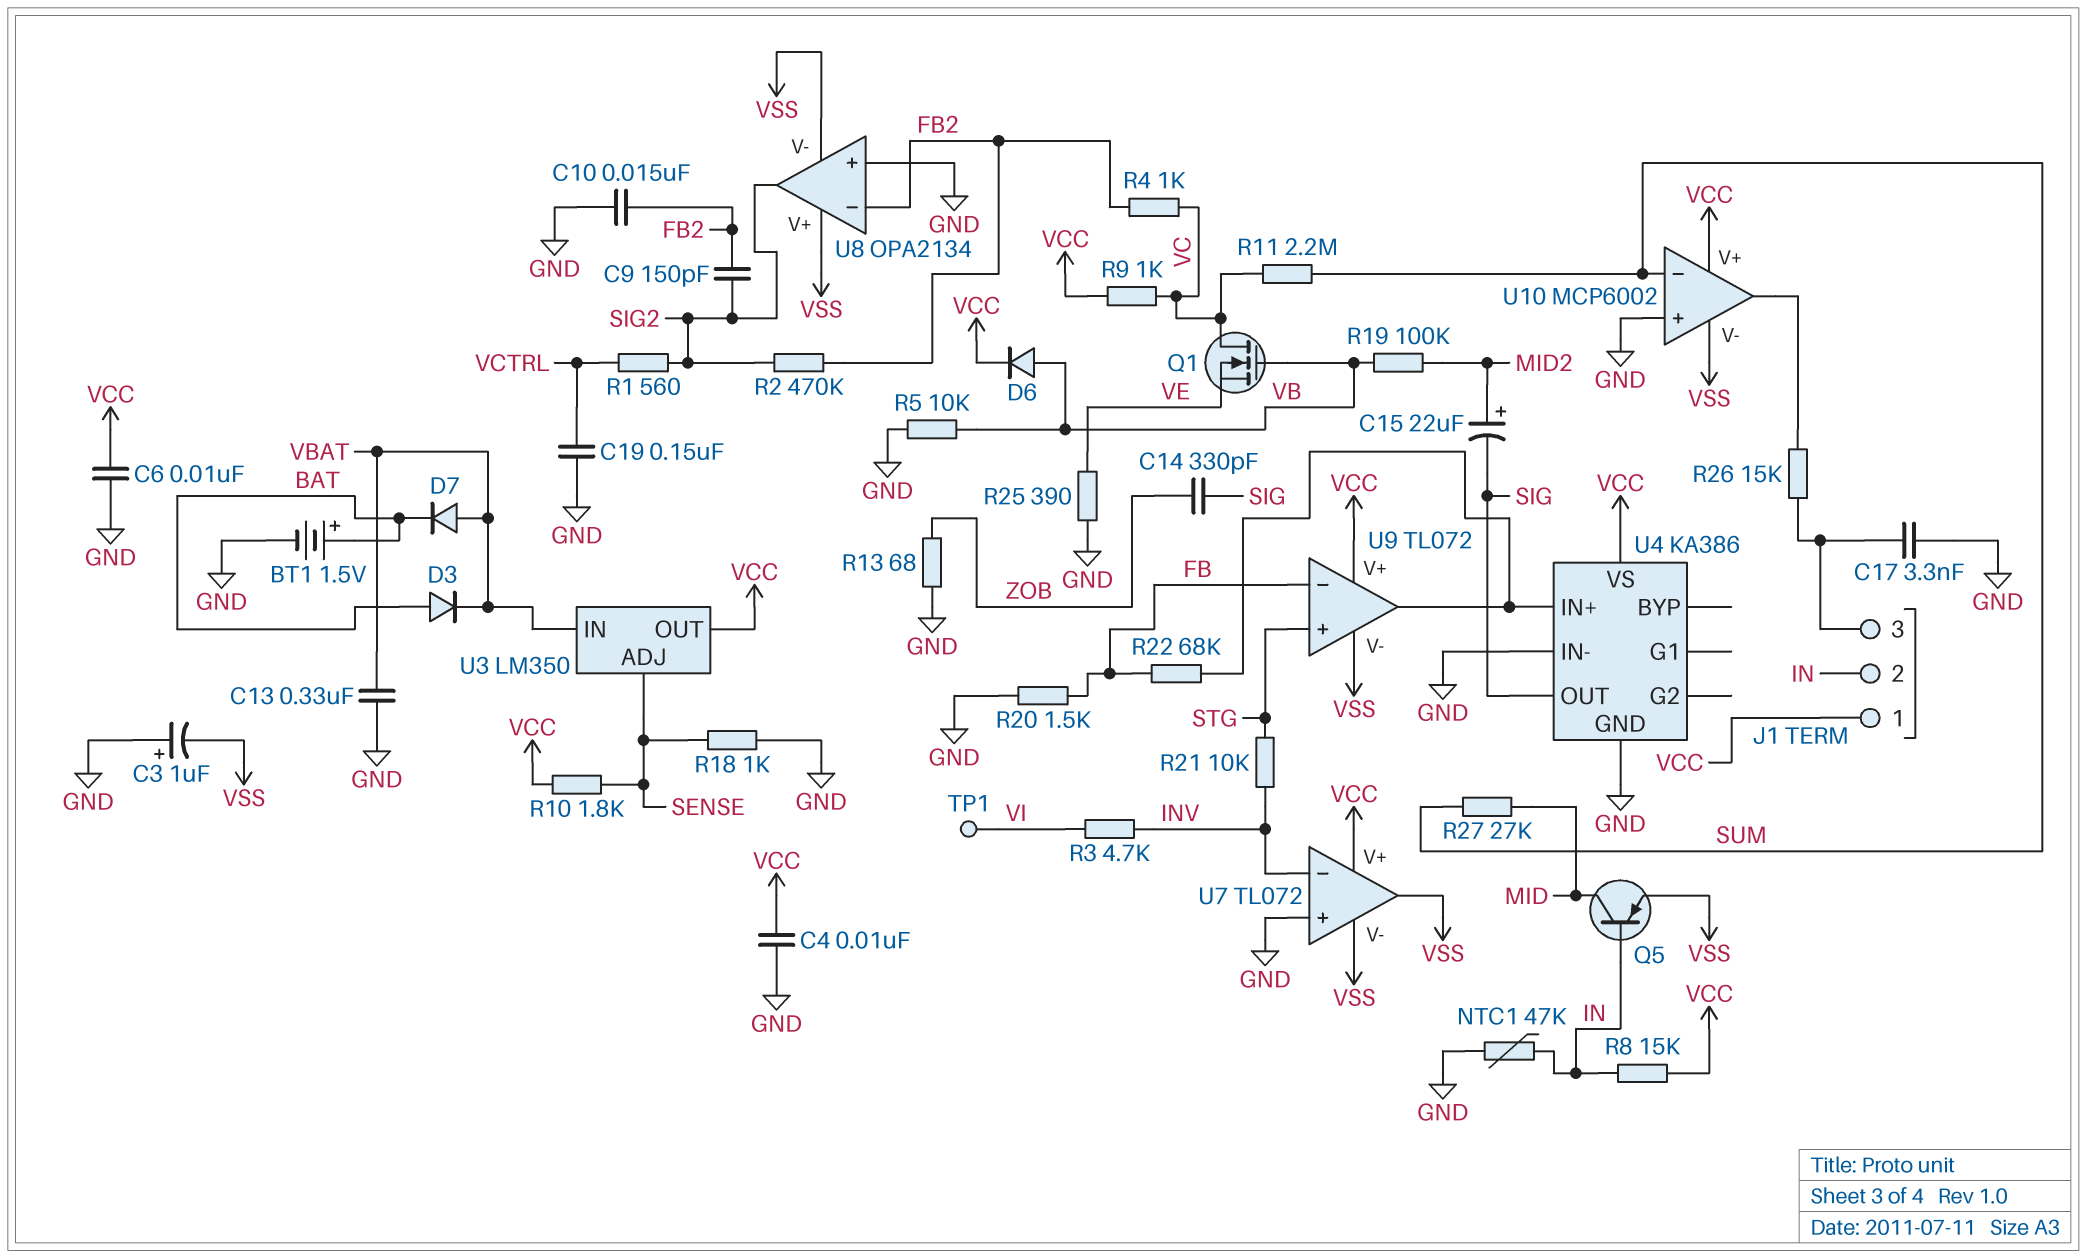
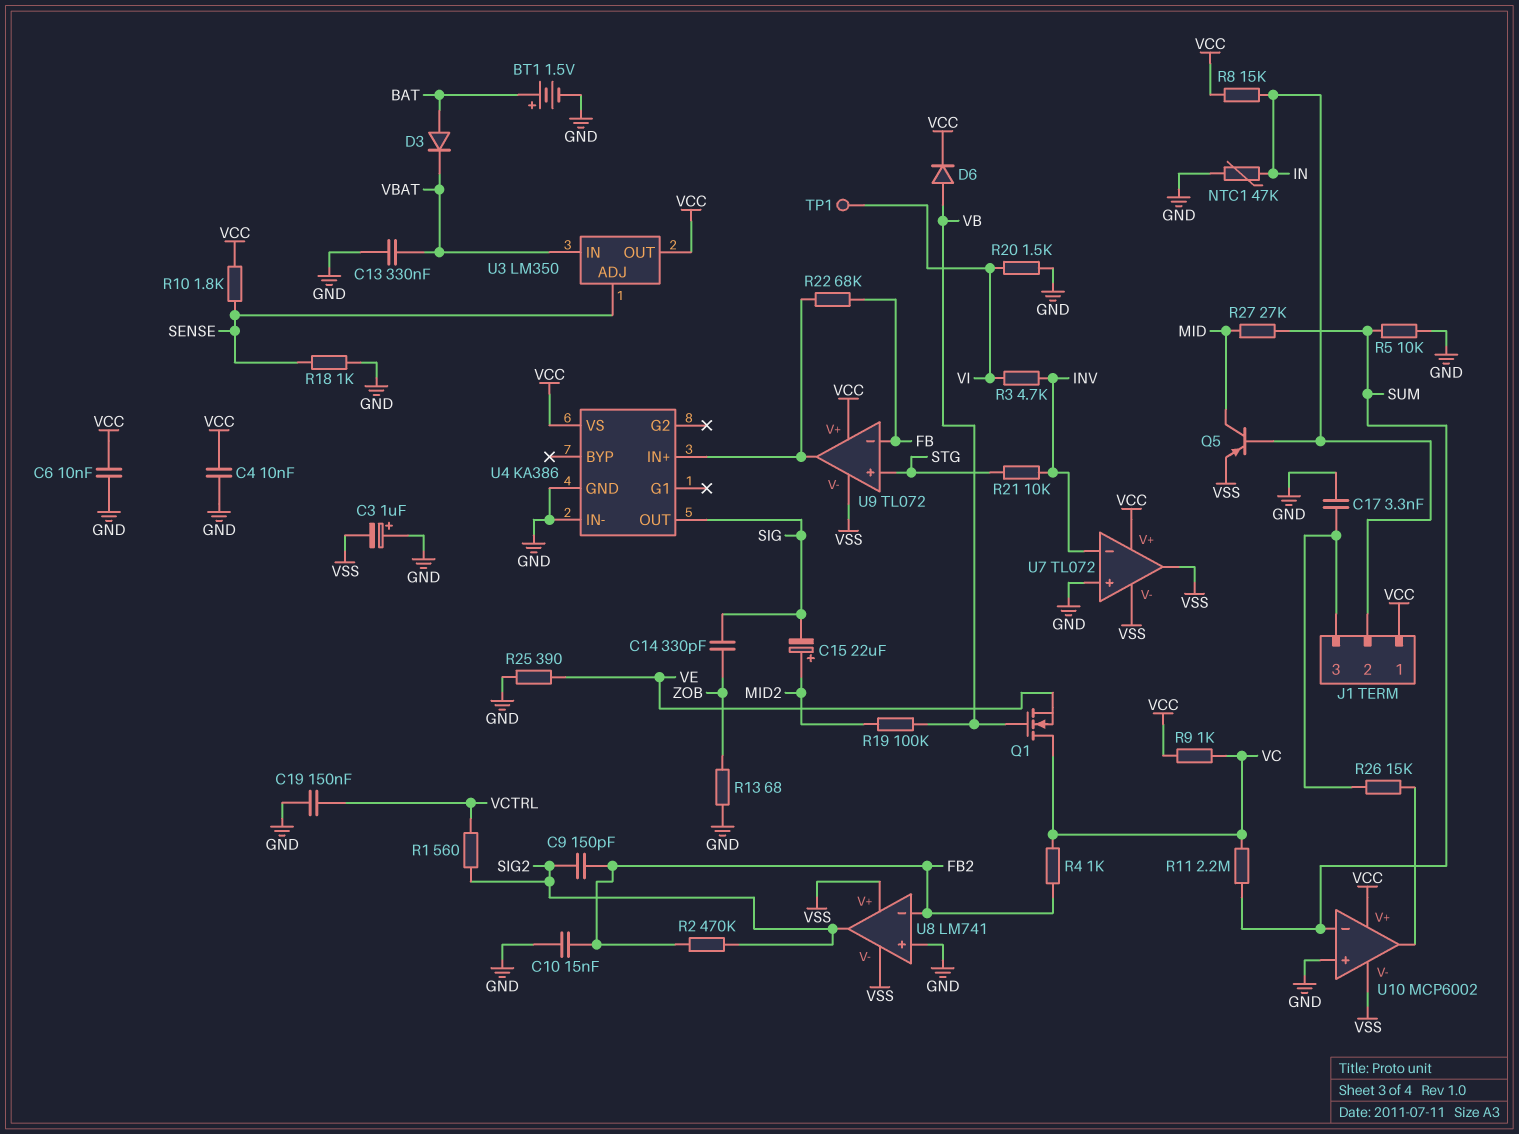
D7: diode (A VBAT, K BAT) -> none
R5: 10k (GND, VB) -> 10k (GND, SUM)
R20: 1.5k (FB, GND) -> 1.5k (GND, VI)
U8: OPA2134 -> LM741

